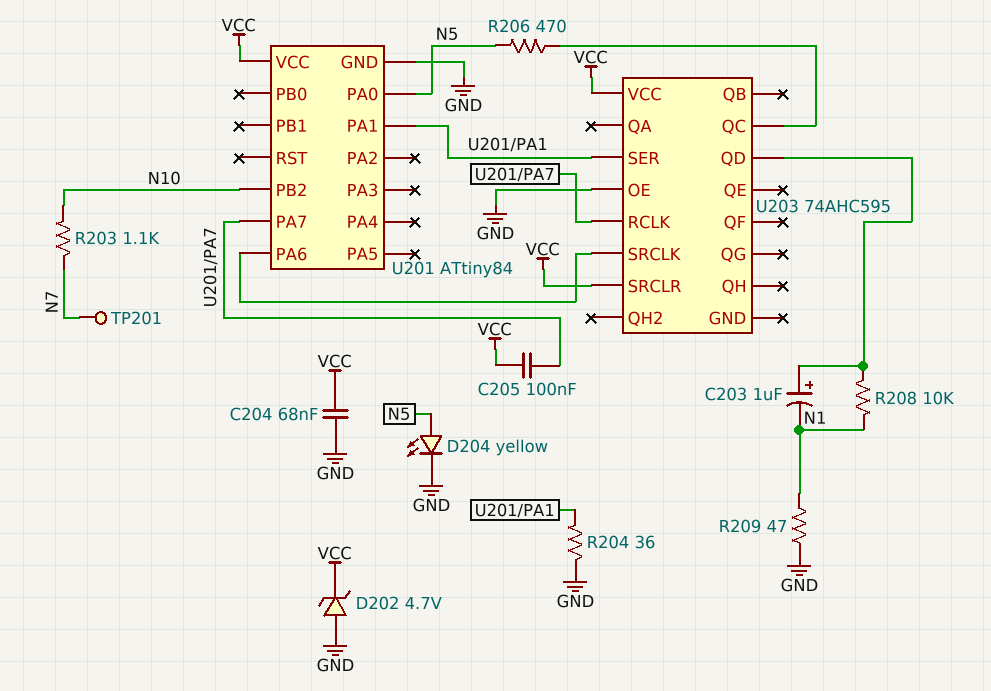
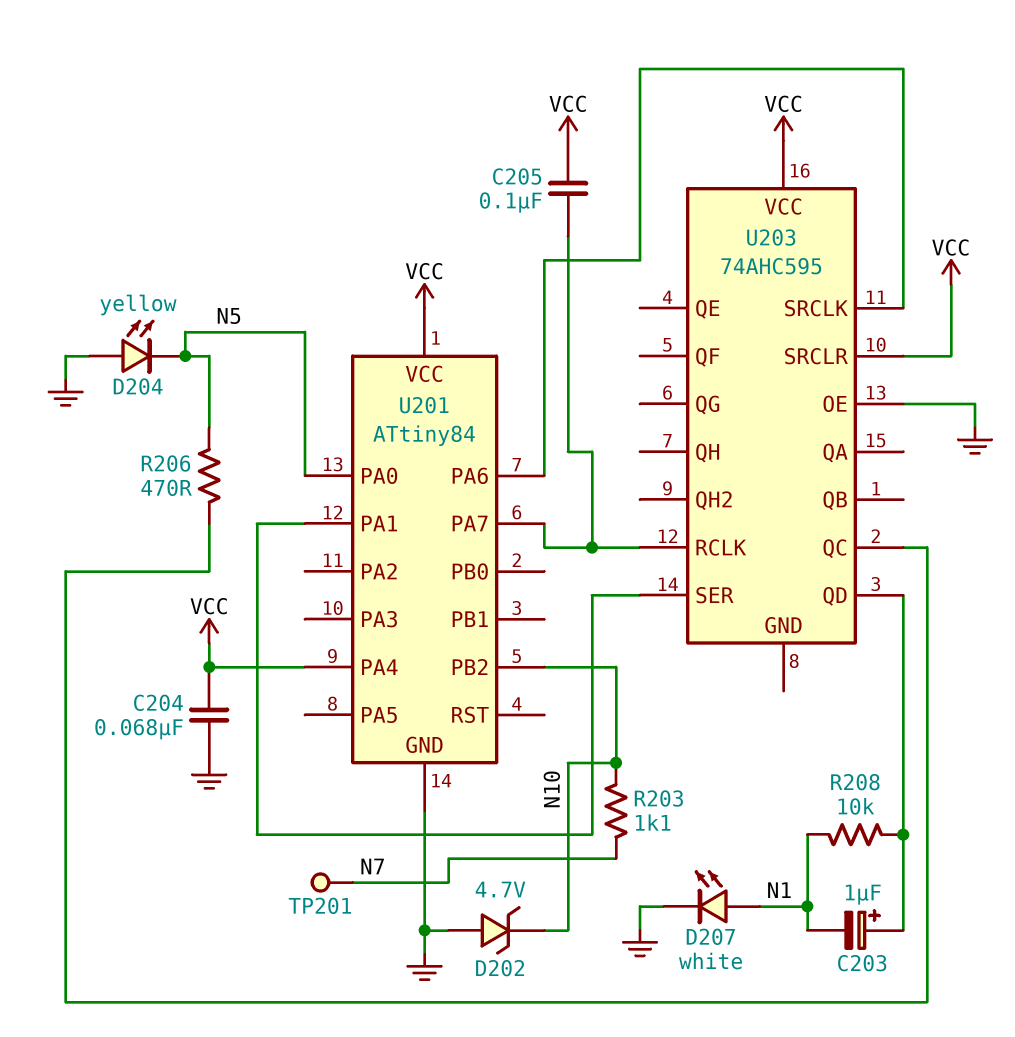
D202: zener 4.7V (A GND, K VCC) -> zener 4.7V (A GND, K N10)
D204: LED yellow (A N5, K GND) -> LED yellow (A GND, K N5)
D207: none -> LED white (A N1, K GND)
R204: 36 (GND, U201/PA1) -> none
R209: 47 (GND, N1) -> none
U201 pin PA4: none -> VCC

